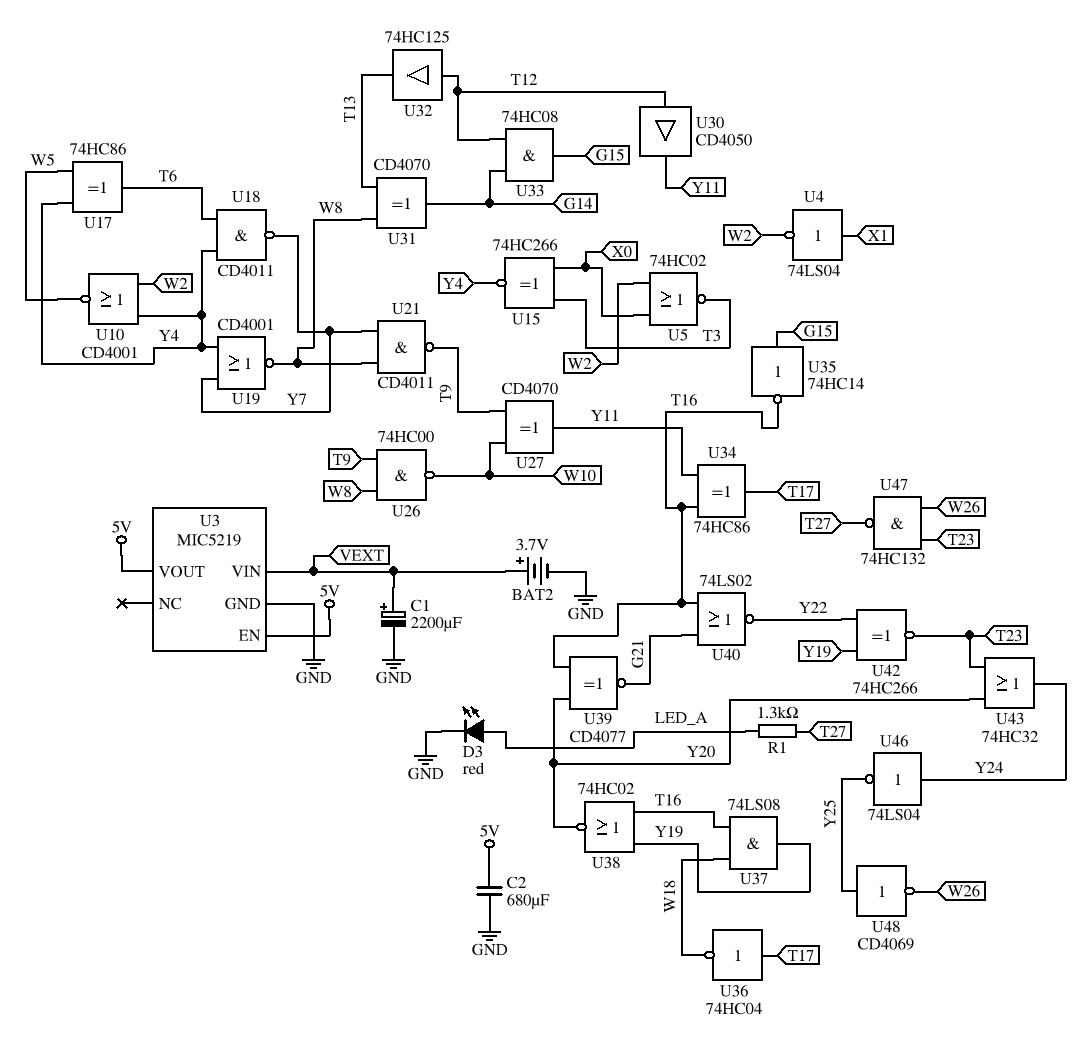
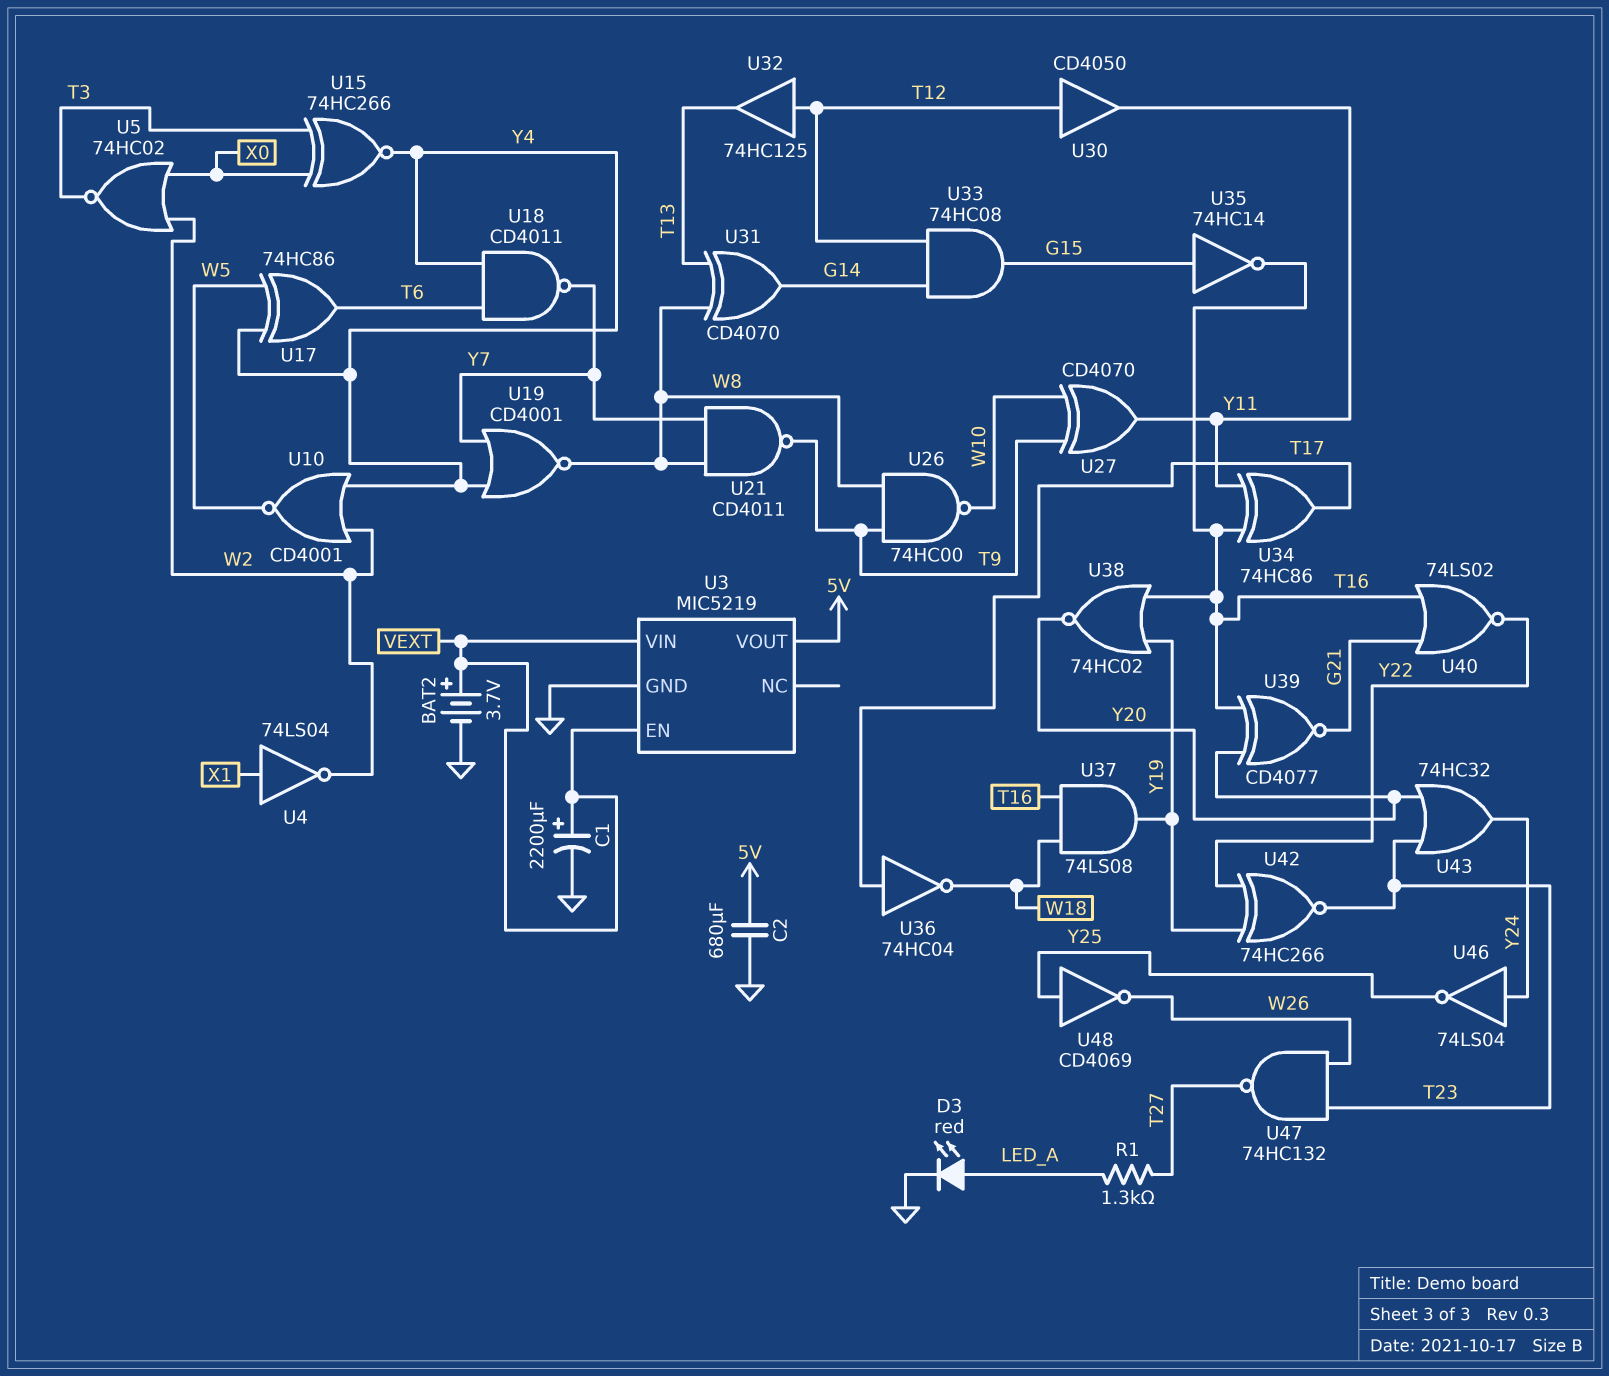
U3 pin EN: 5V -> VEXT

